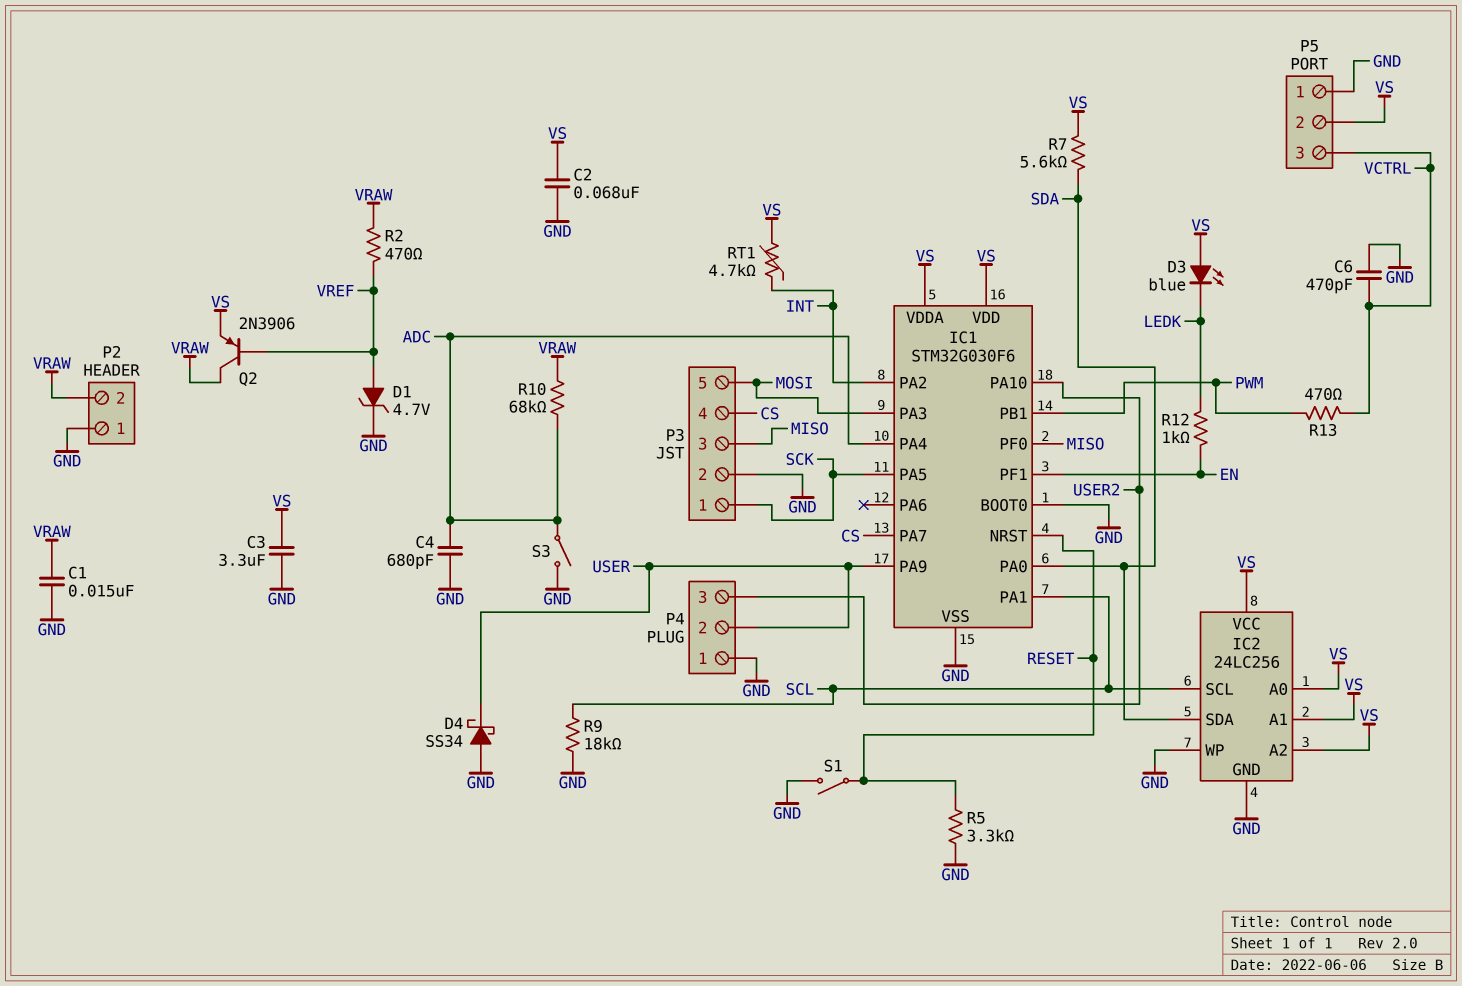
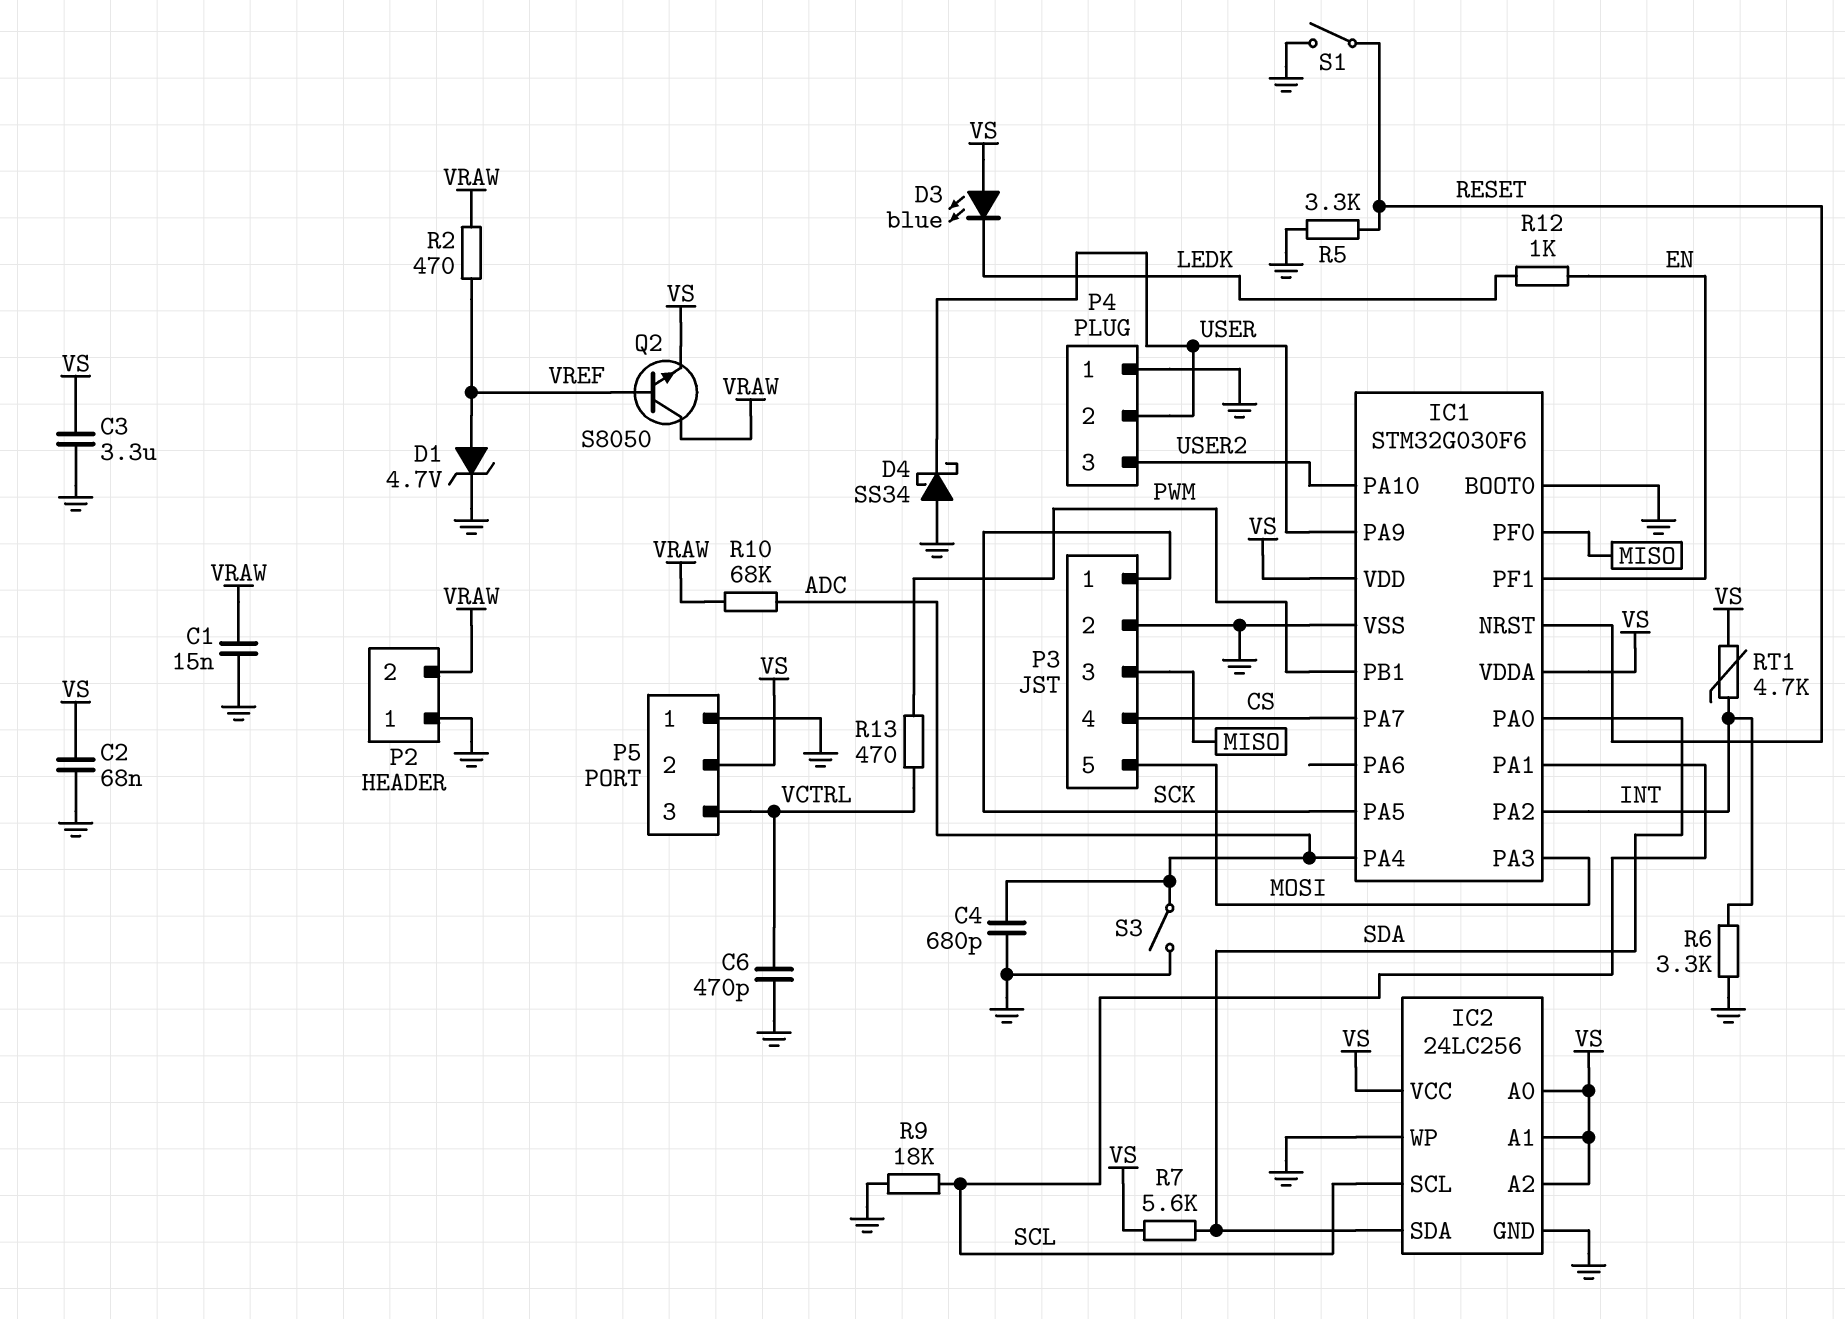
Q2: PNP 2N3906 (B VREF, C VRAW, E VS) -> NPN S8050 (B VREF, C VRAW, E VS)
R6: none -> 3.3k (GND, INT)

